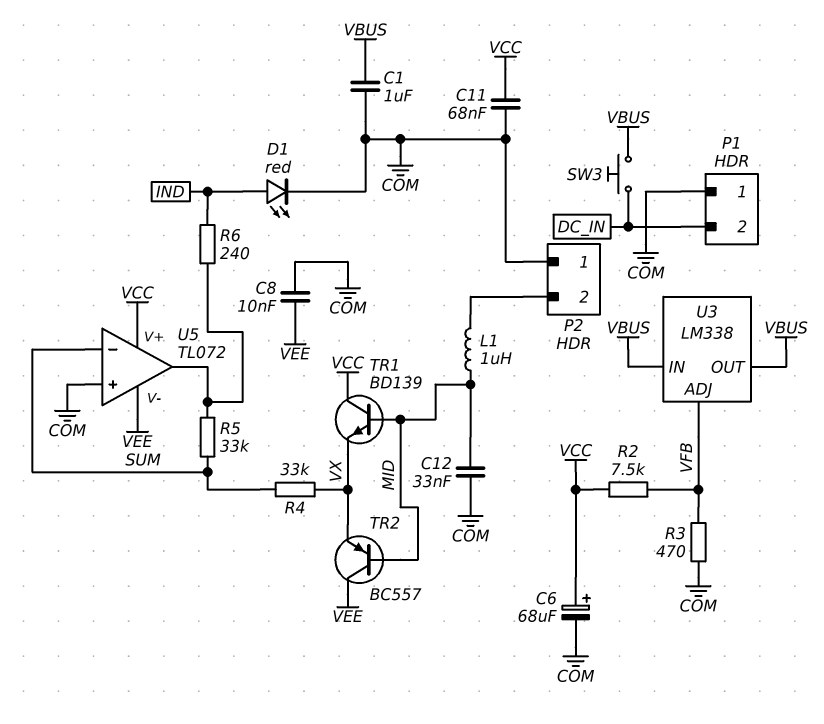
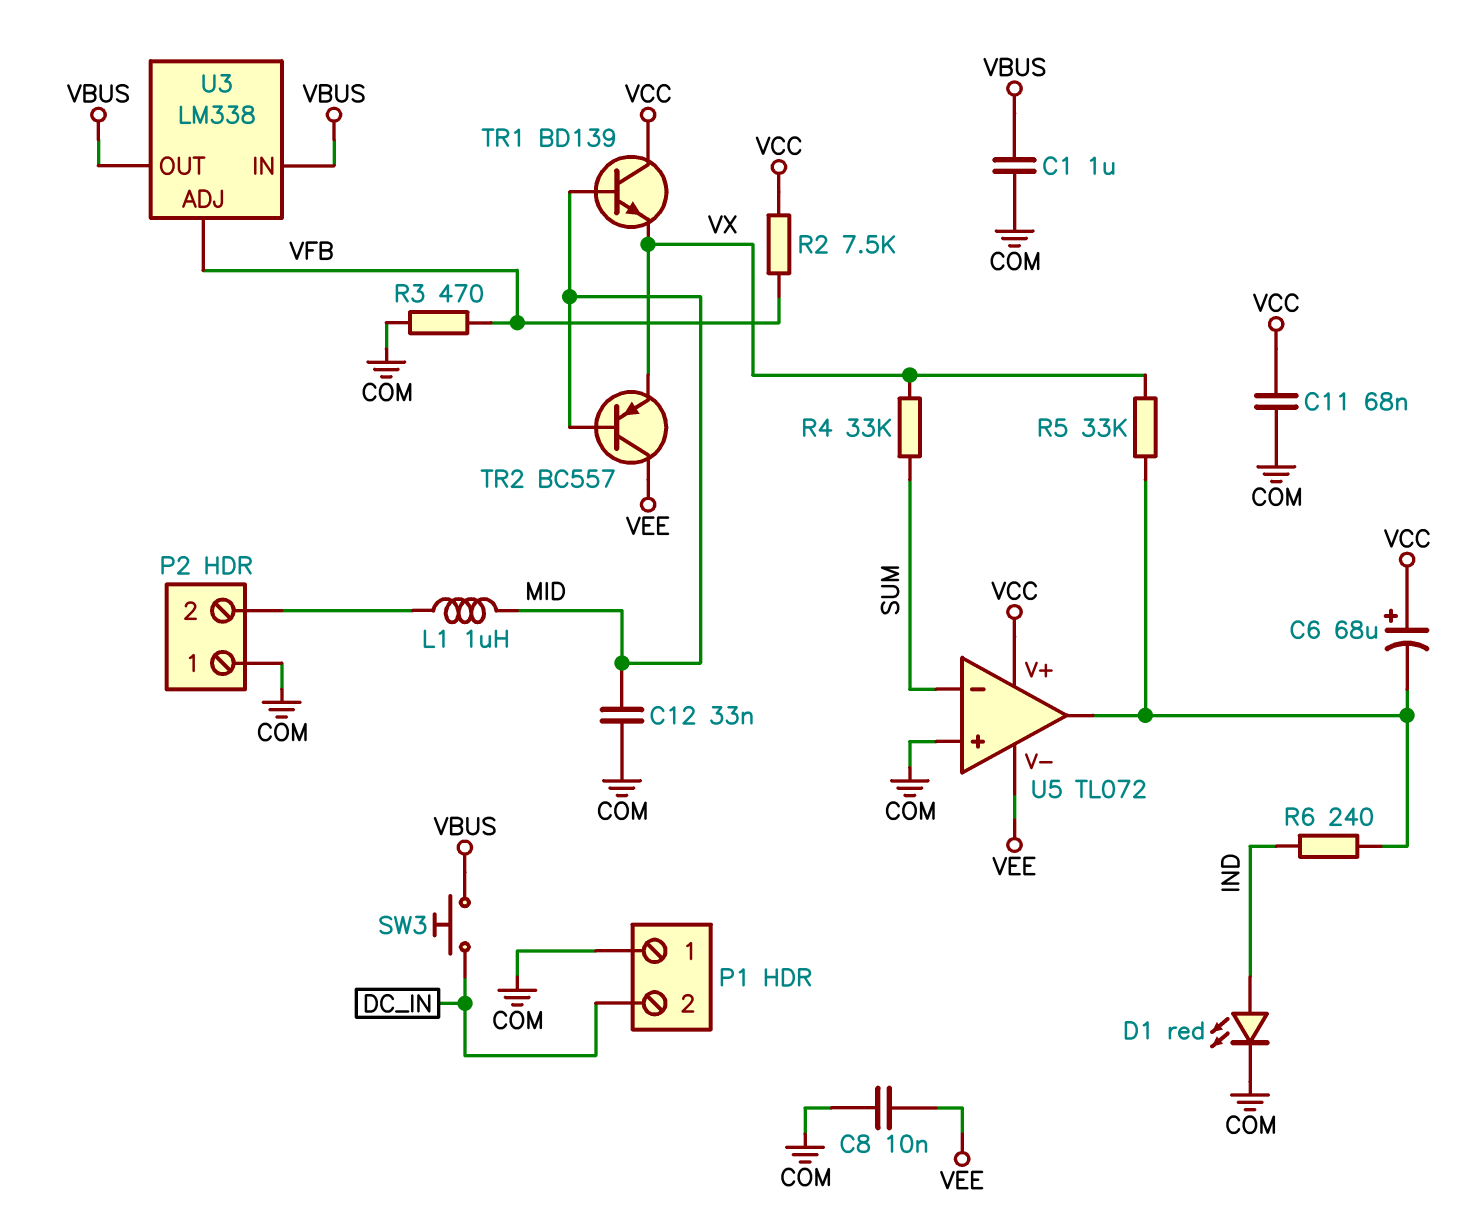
C6: 68uF (plus VCC, minus COM) -> 68uF (plus VCC, minus U5/out)
R5: 33k (SUM, U5/out) -> 33k (U5/out, VX)

